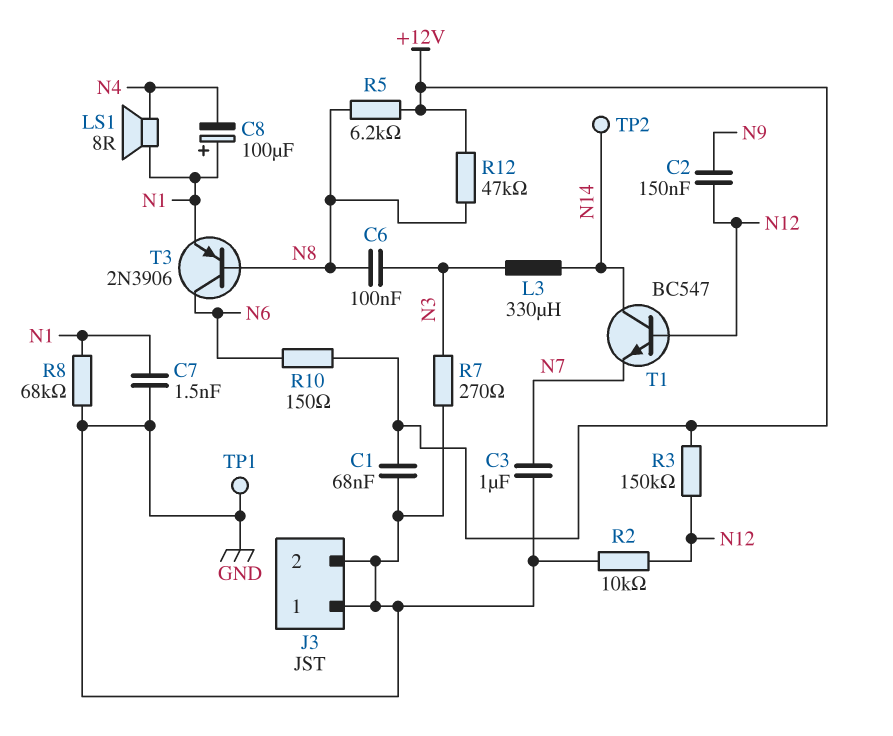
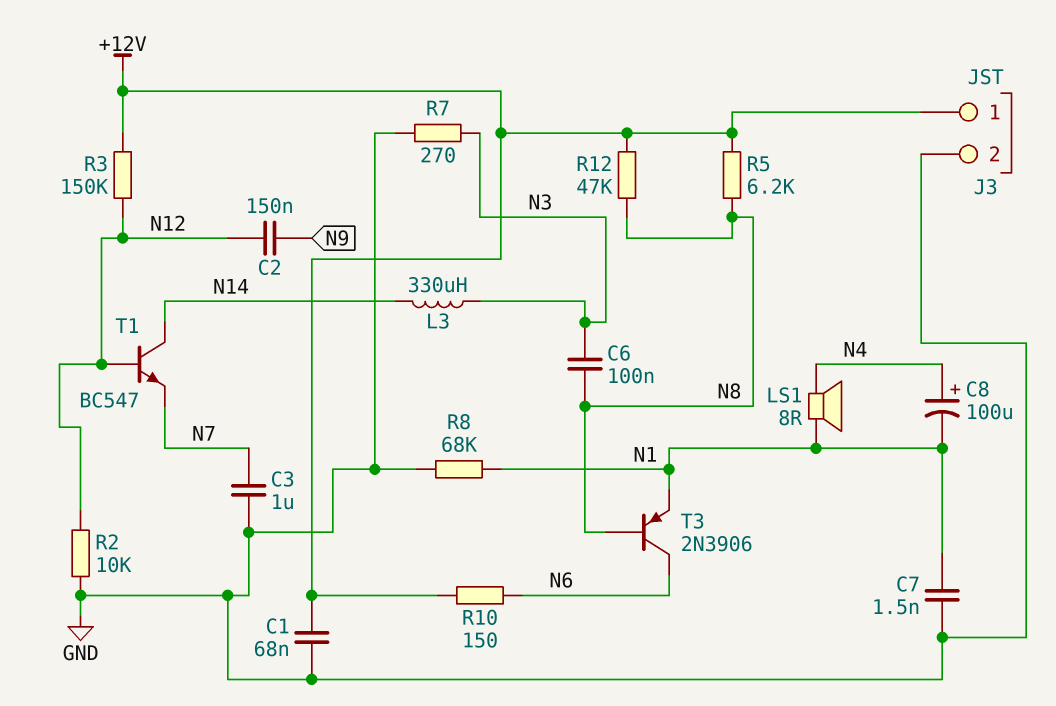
C8: 100uF (plus N1, minus N4) -> 100uF (plus N4, minus N1)
J3 pin 1: GND -> +12V
TP1: test point (GND) -> none
TP2: test point (N14) -> none

